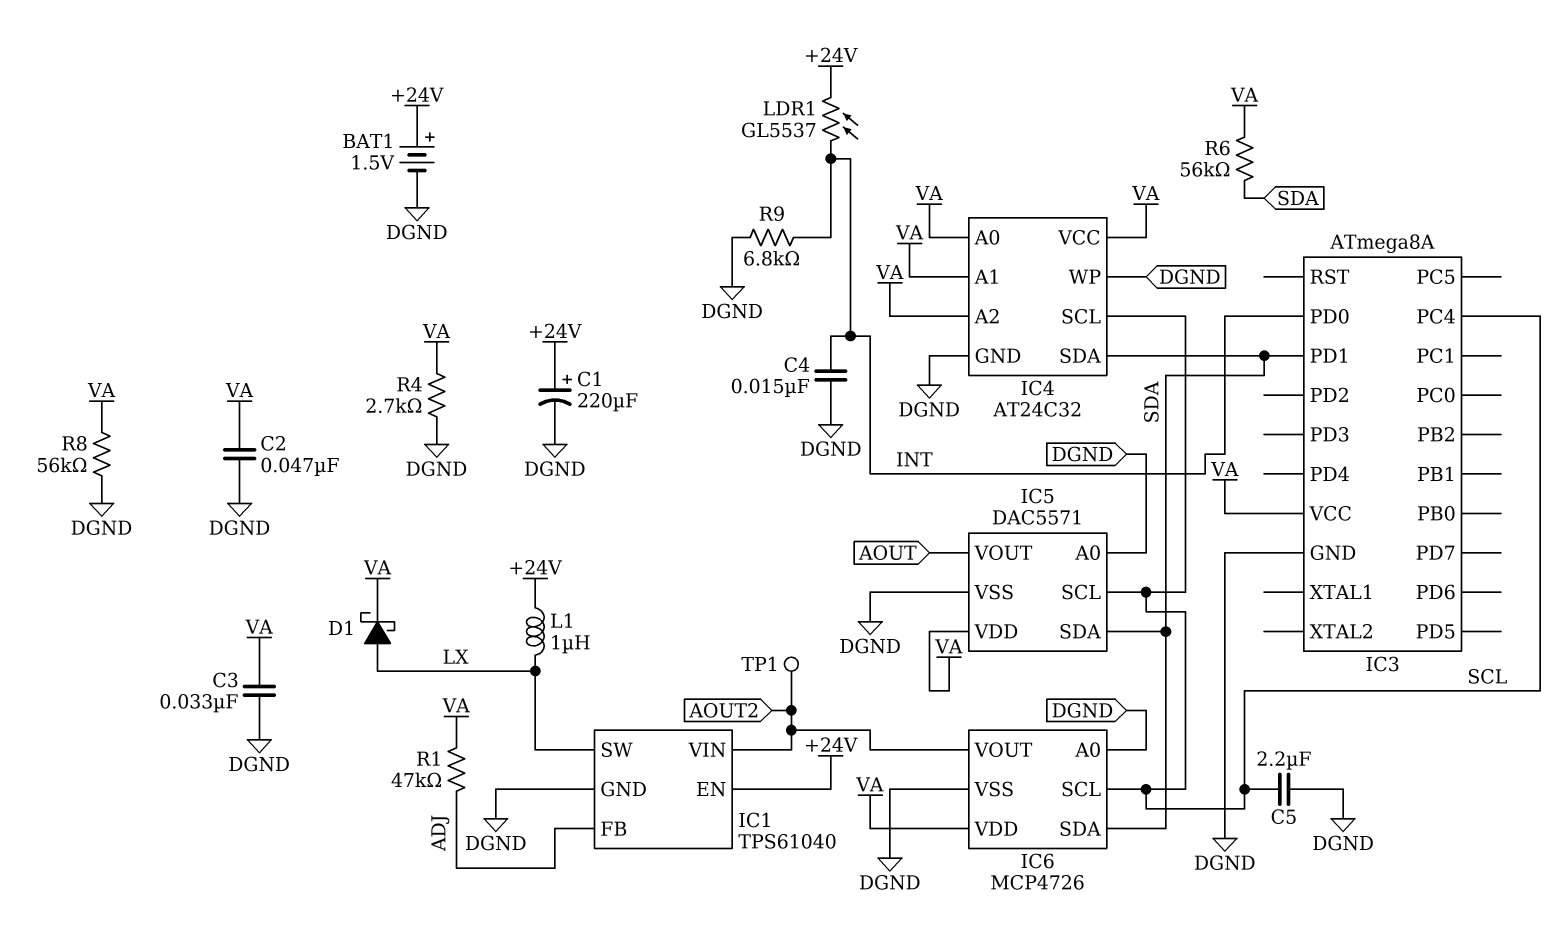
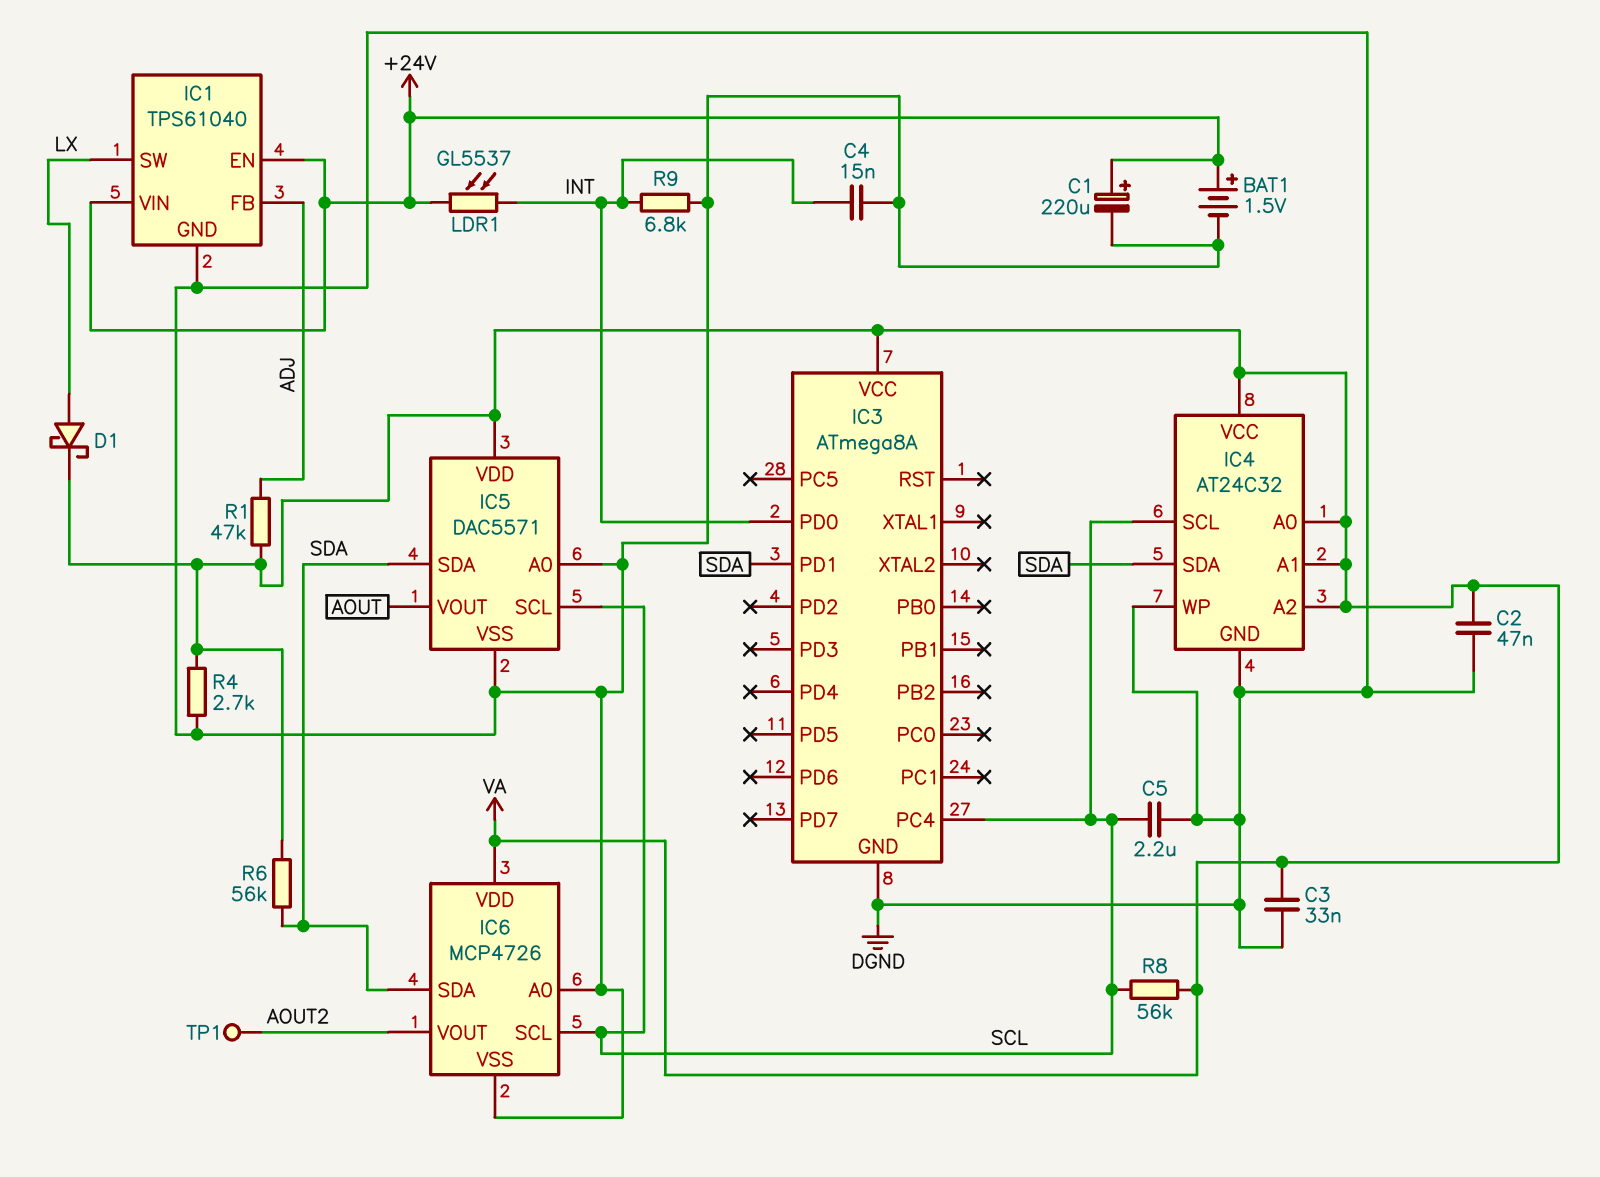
IC1 pin VIN: AOUT2 -> +24V
L1: 1uH (+24V, LX) -> none
R8: 56k (DGND, VA) -> 56k (SCL, VA)

